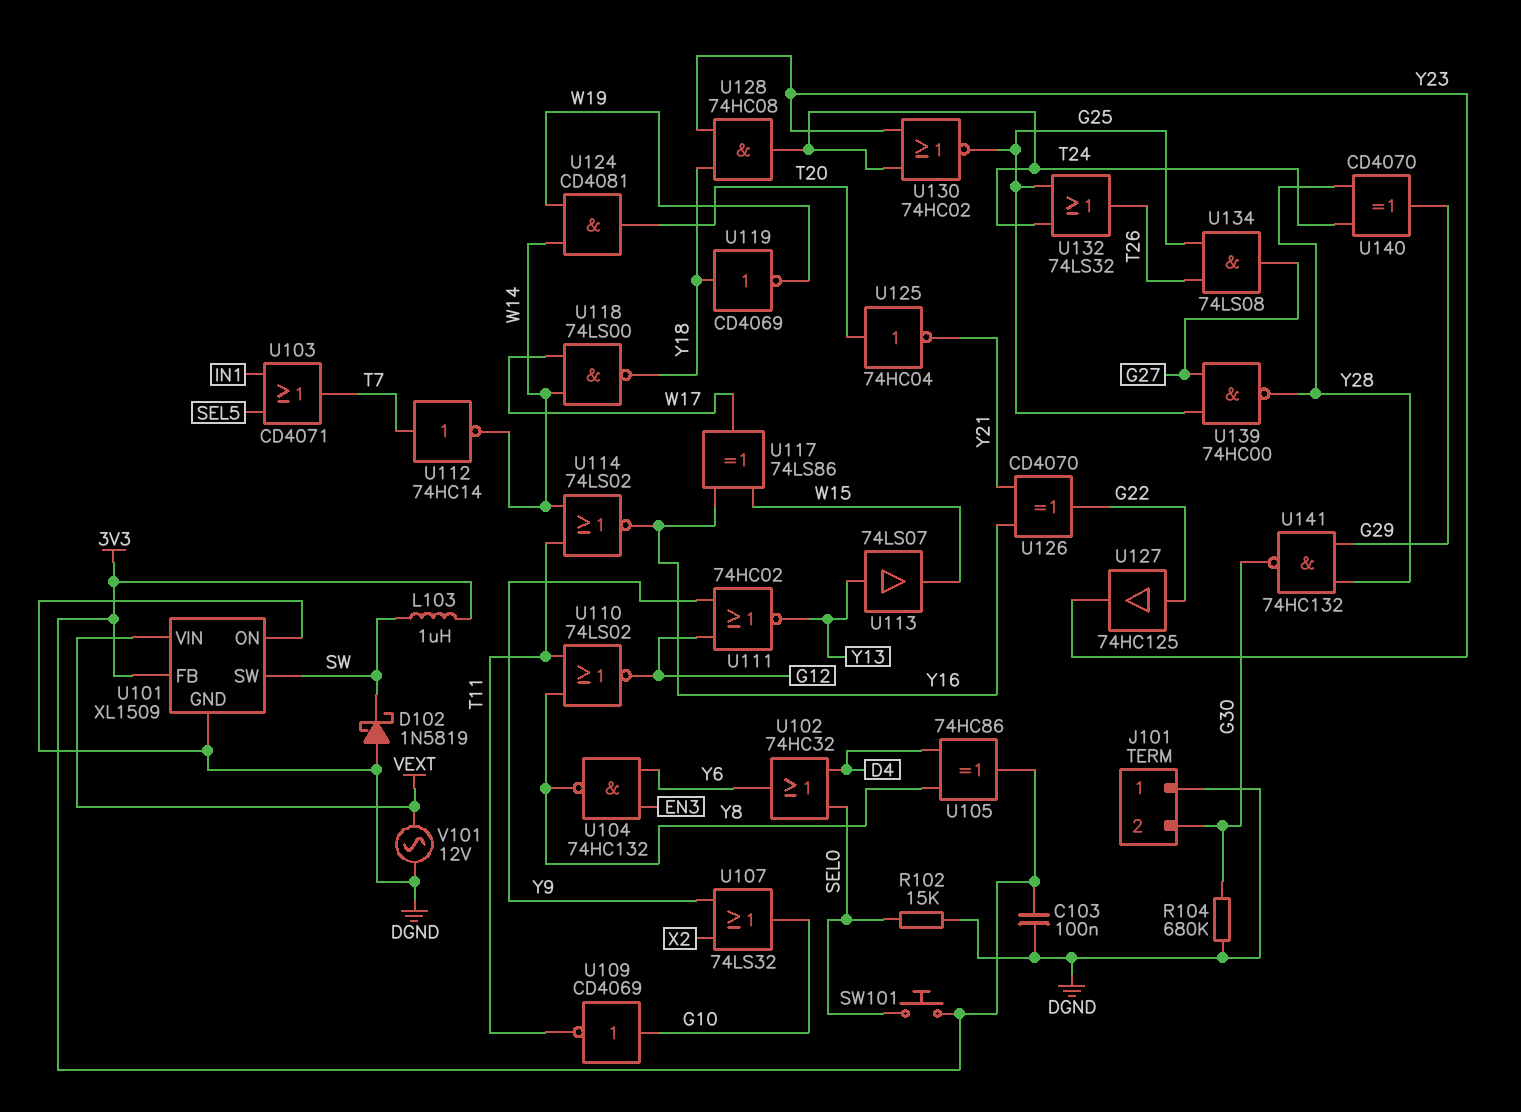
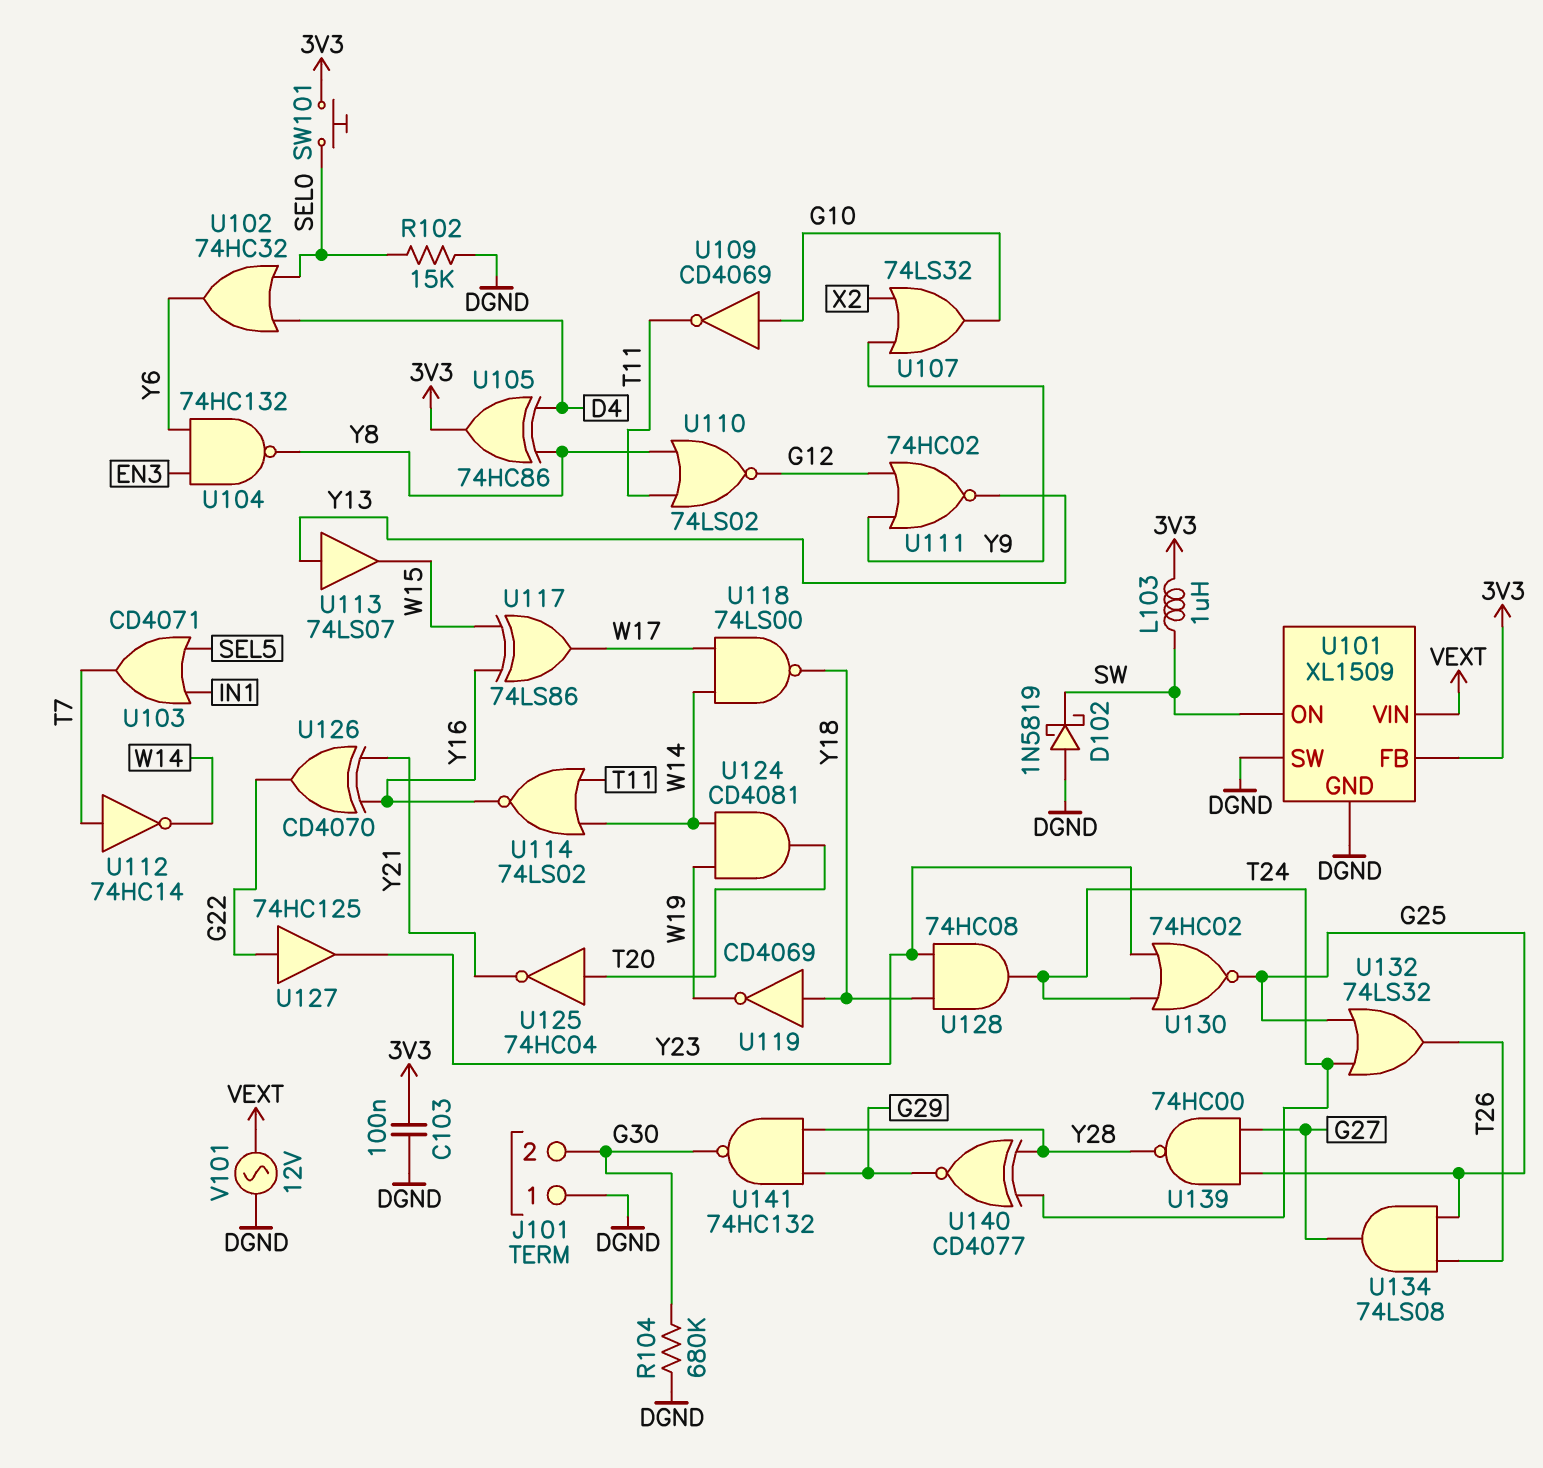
U101 pin ON: DGND -> SW
U101 pin SW: SW -> DGND
U140: XOR CD4070 (in T24, in Y28, out G29) -> XNOR CD4077 (in T24, in Y28, out G29)

